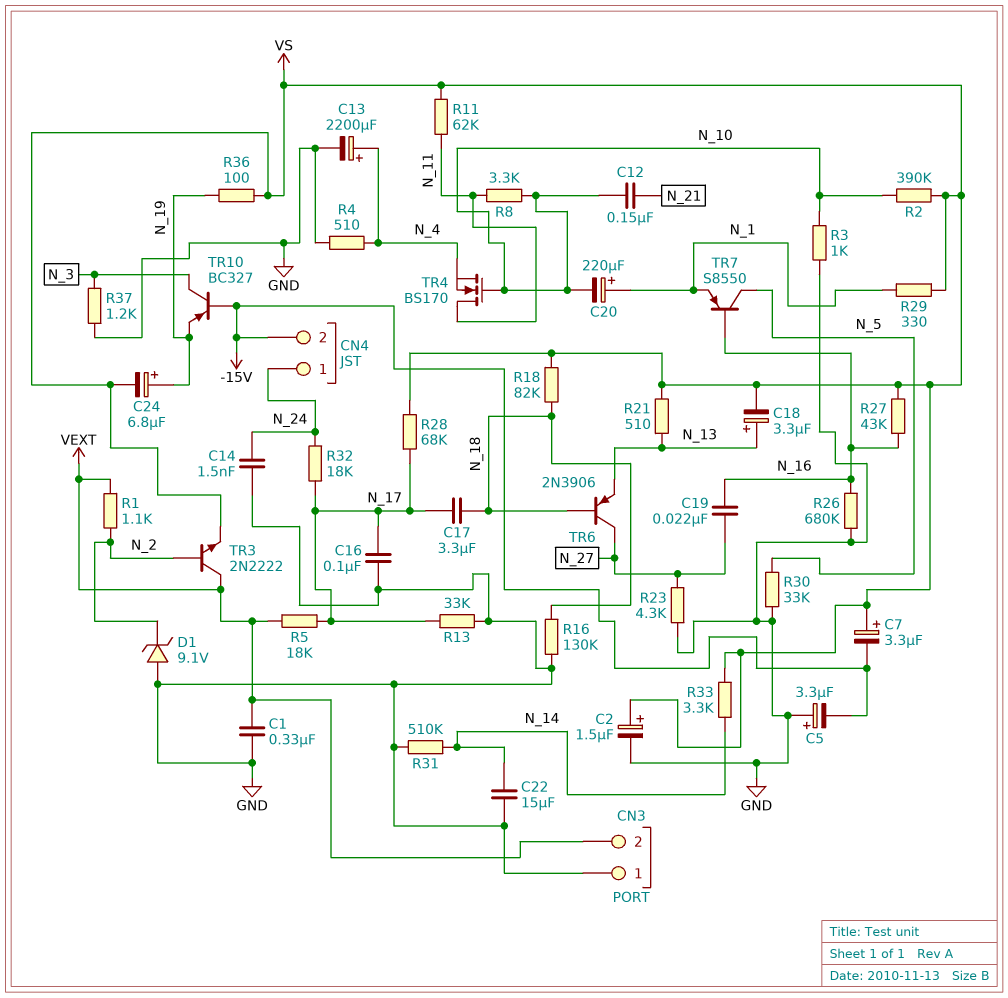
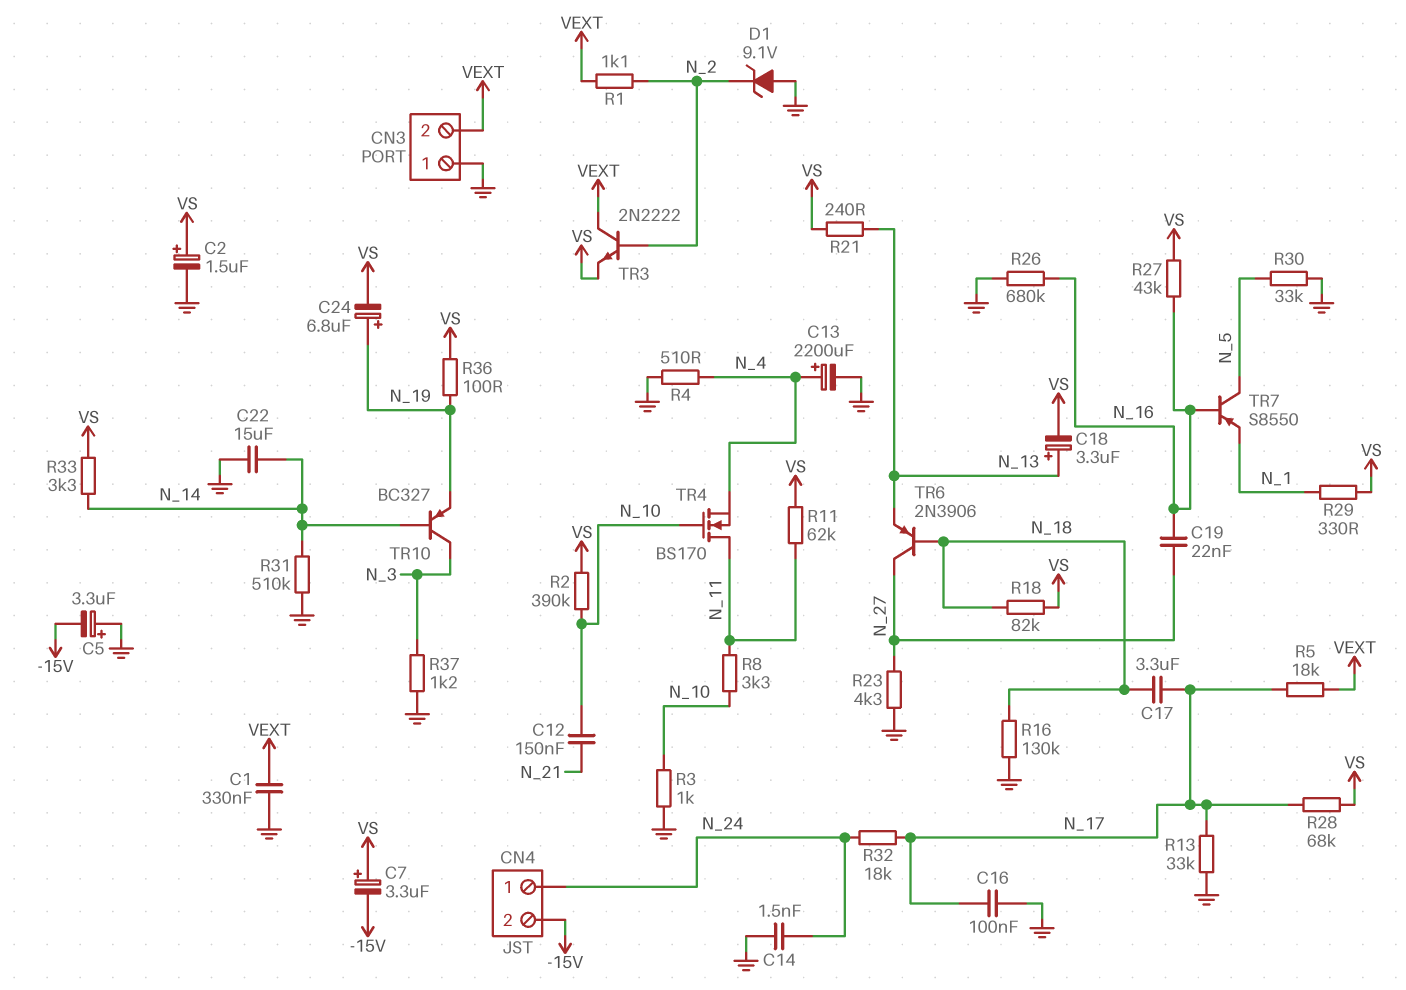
C20: 220uF (plus N_1, minus N_10) -> none
R21: 510 (N_13, VS) -> 240 (N_13, VS)
TR10: PNP BC327 (B -15V, C N_3, E N_19) -> PNP BC327 (B N_14, C N_3, E N_19)

